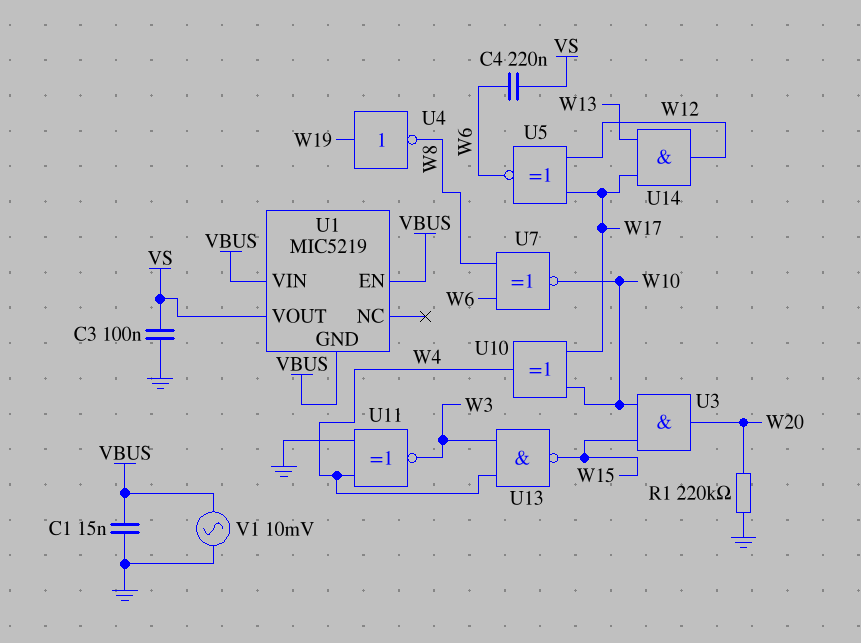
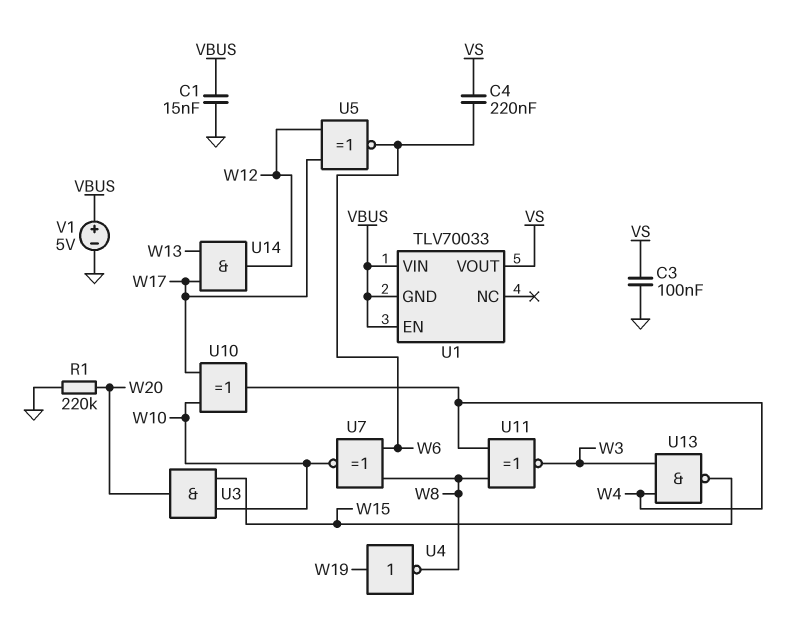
U1: MIC5219 -> TLV70033
U11: XNOR (in GND, in W4, out W3) -> XNOR (in W4, in W8, out W3)
V1: AC 10mV (GND, VBUS) -> 5V (plus VBUS, minus GND)

